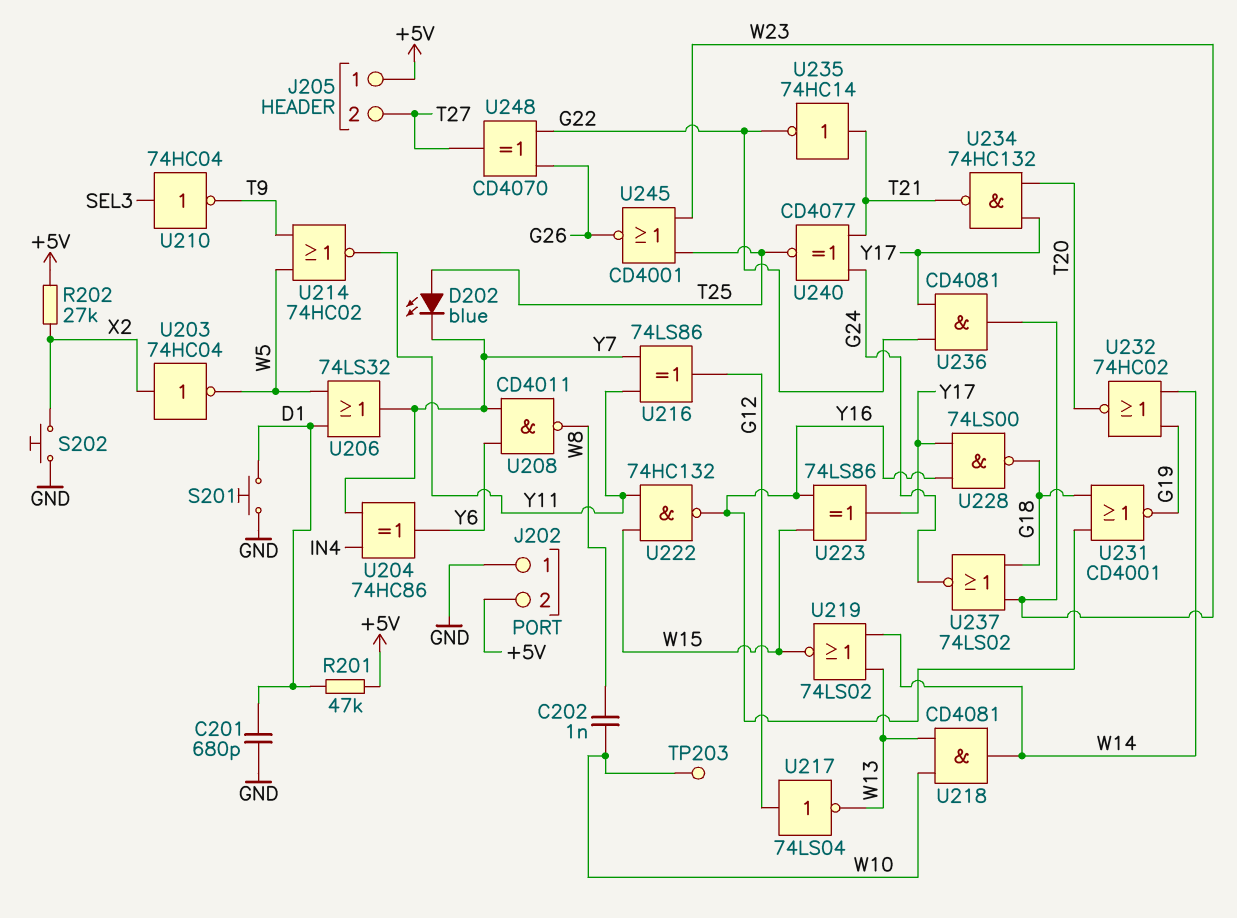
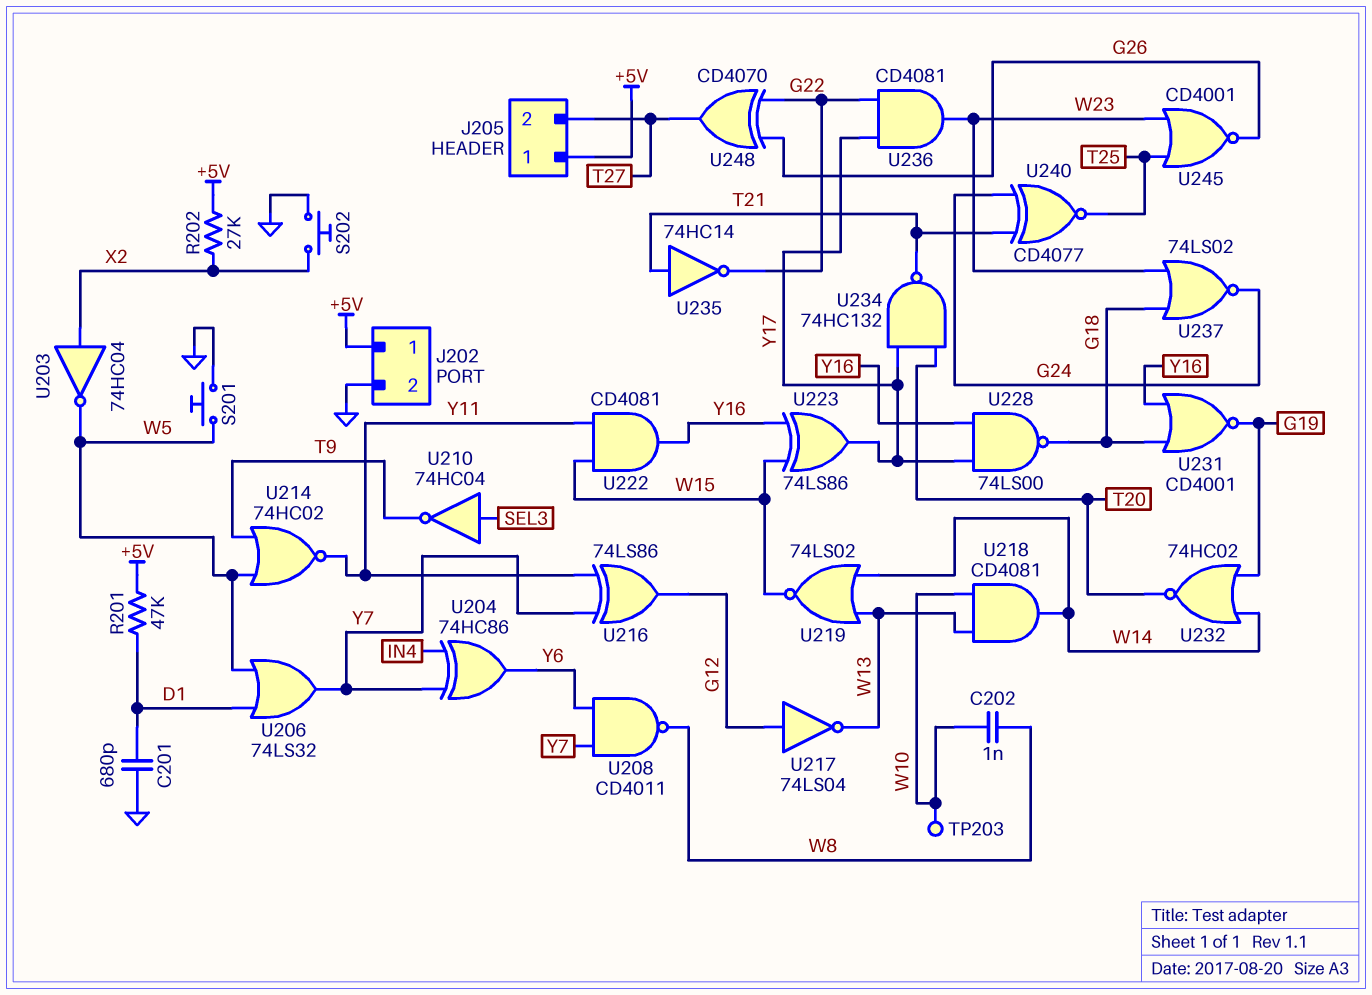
D202: LED blue (A T25, K Y7) -> none
J202 pin 1: GND -> +5V
J202 pin 2: +5V -> GND
S201: button (D1, GND) -> button (GND, W5)
U222: NAND 74HC132 (in W15, in Y11, out Y16) -> AND CD4081 (in W15, in Y11, out Y16)

